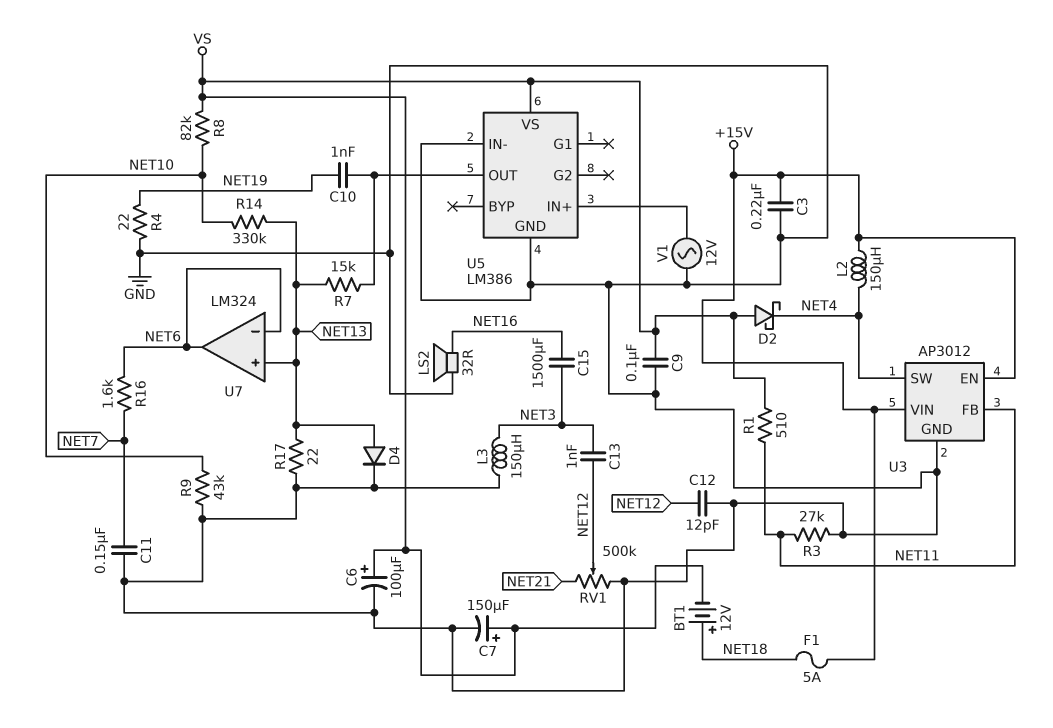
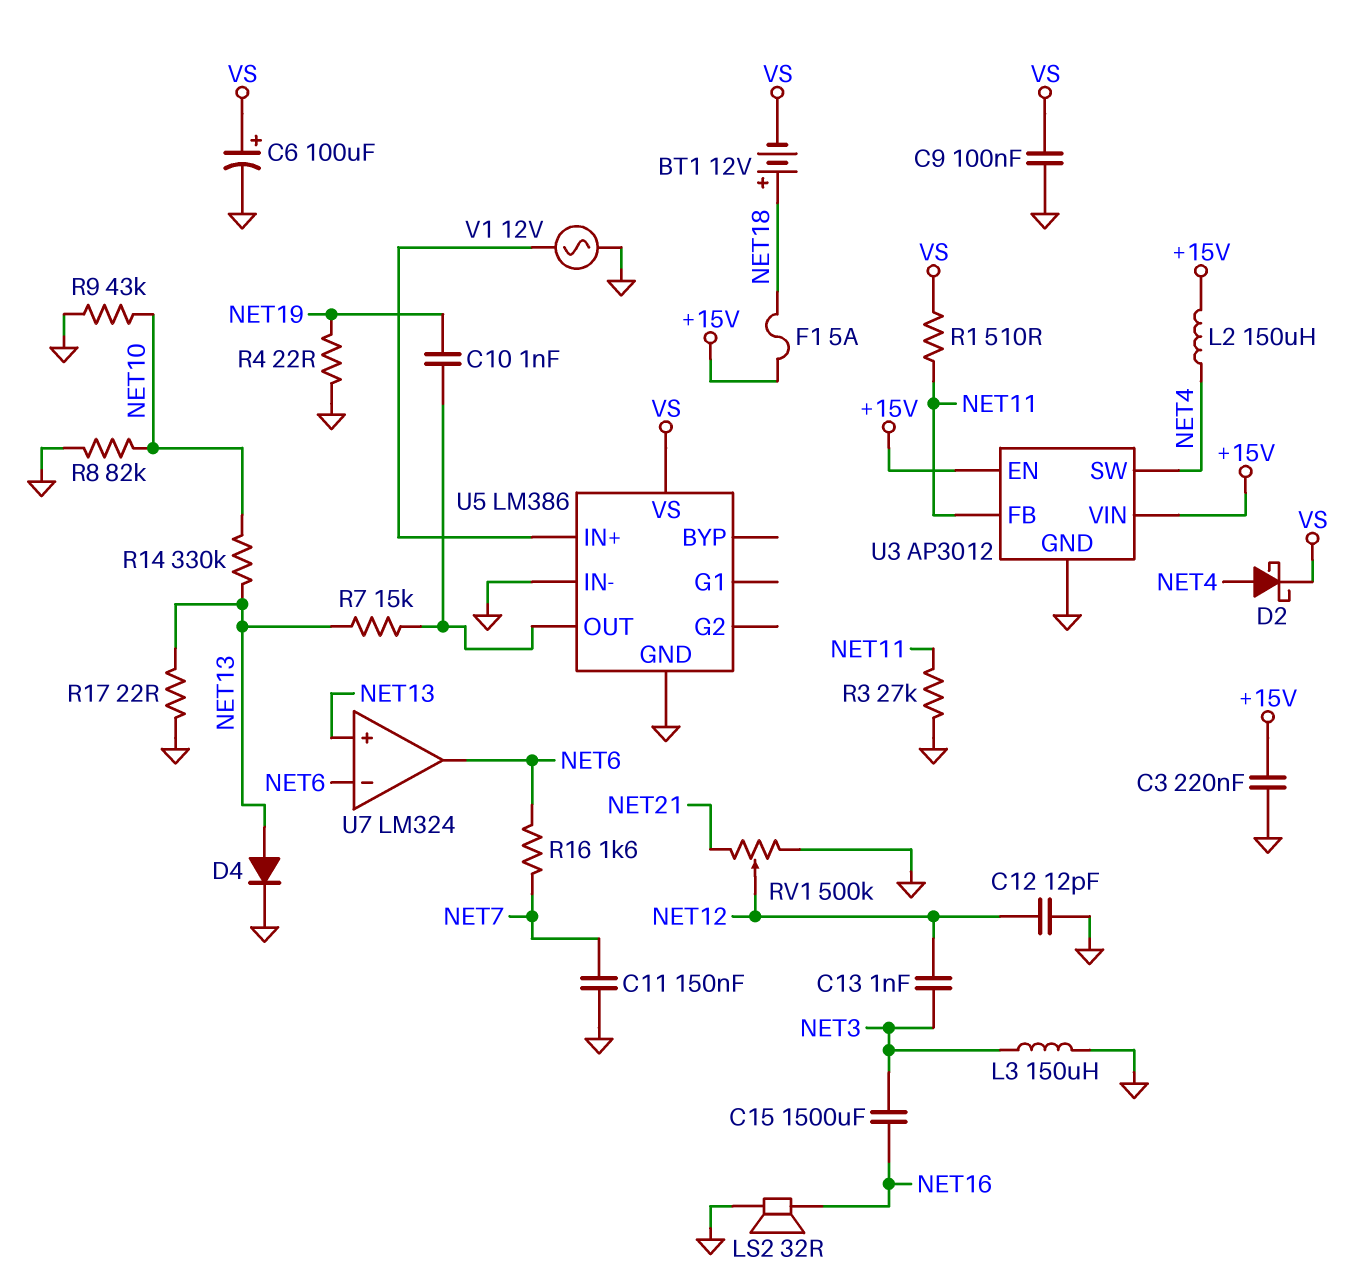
C7: 150uF (plus VS, minus GND) -> none
D2: schottky (A VS, K NET4) -> schottky (A NET4, K VS)
R8: 82k (NET10, VS) -> 82k (GND, NET10)

